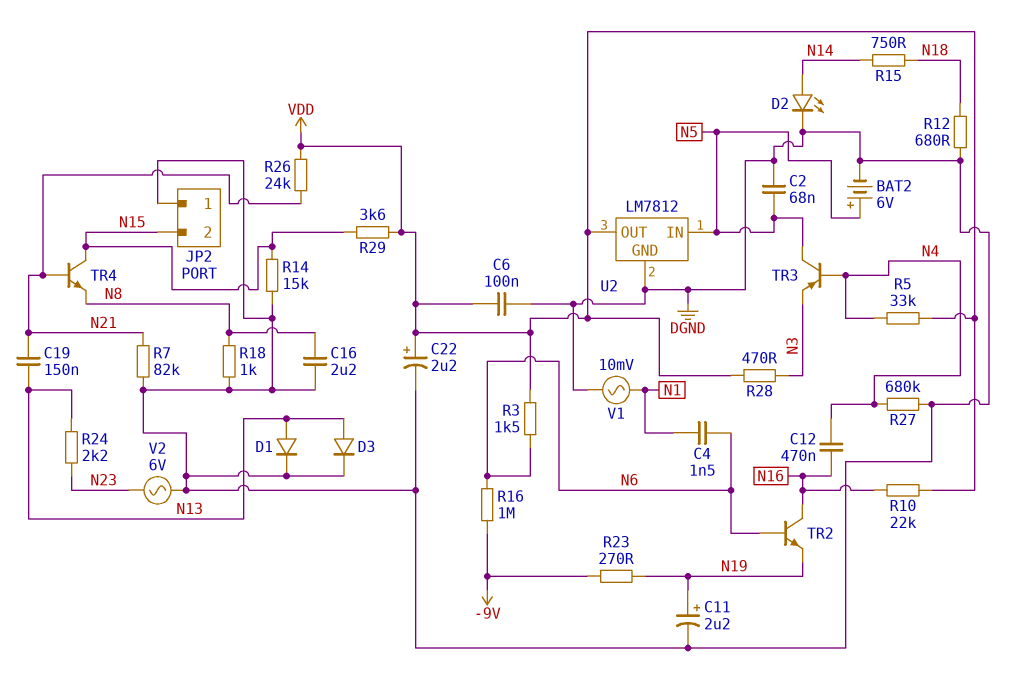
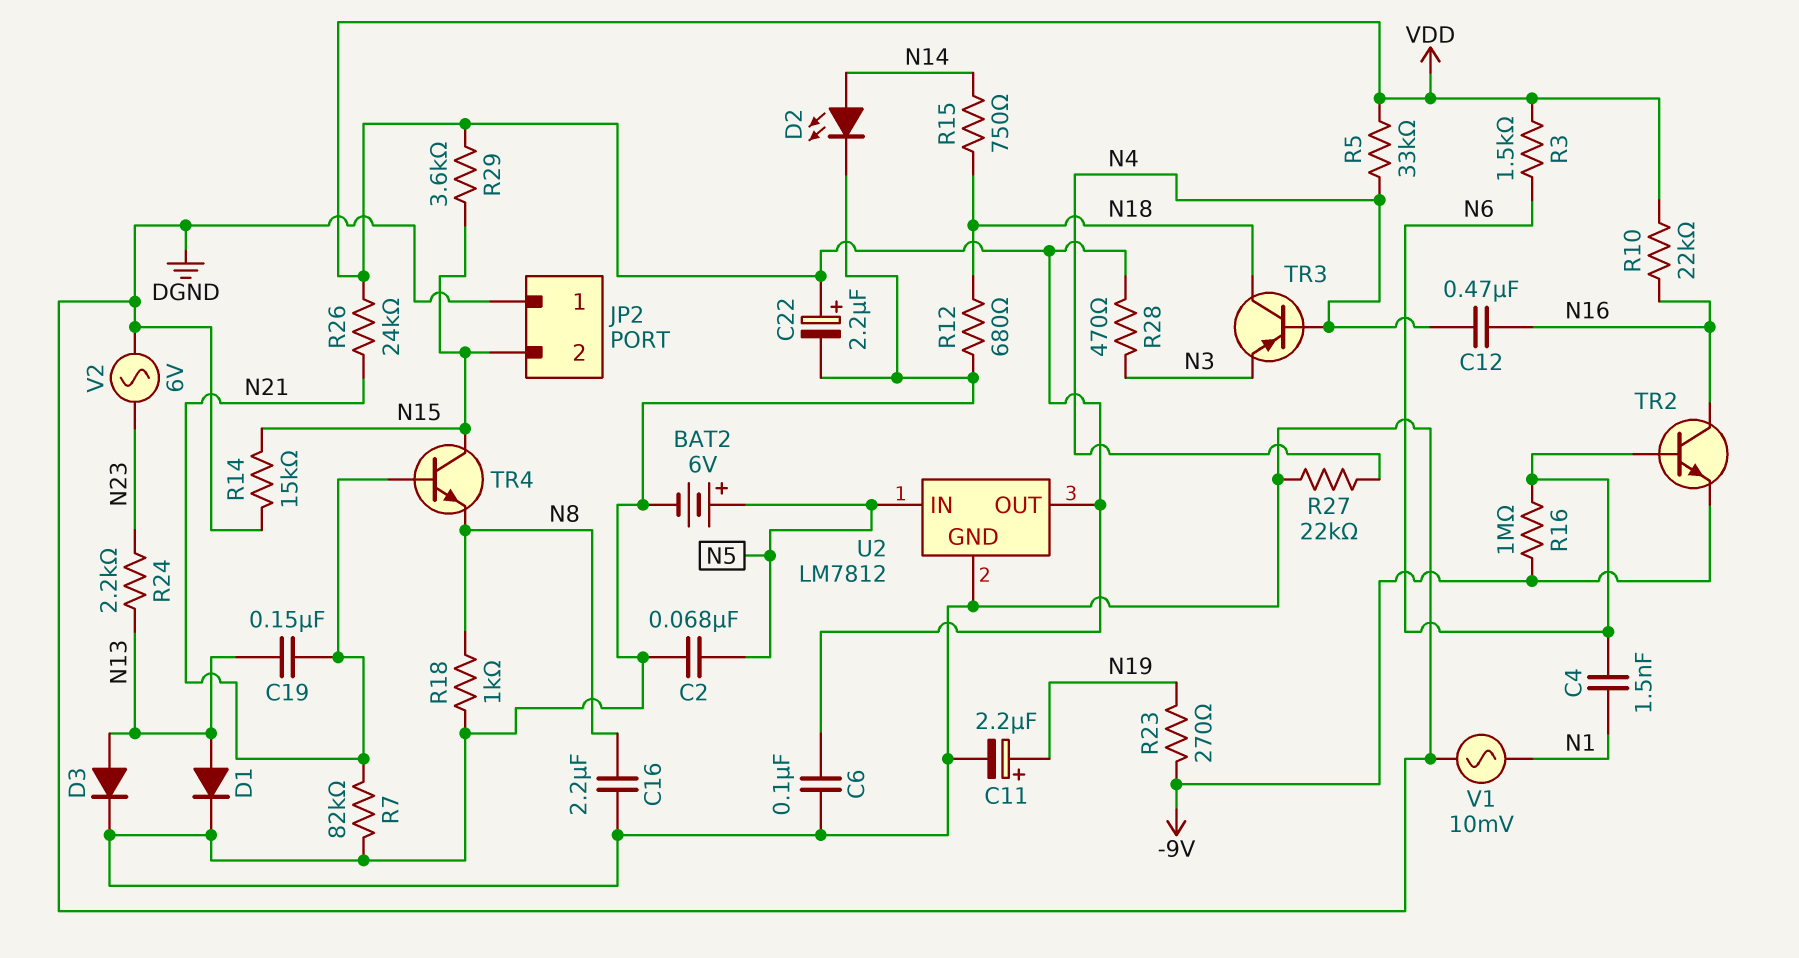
R27: 680k (DGND, N4) -> 22k (DGND, N4)
TR2: NPN (B N6, C N16, E N19) -> NPN (B N6, C N16, E -9V)
TR3: PNP (B N4, C N5, E N3) -> PNP (B N4, C N18, E N3)

